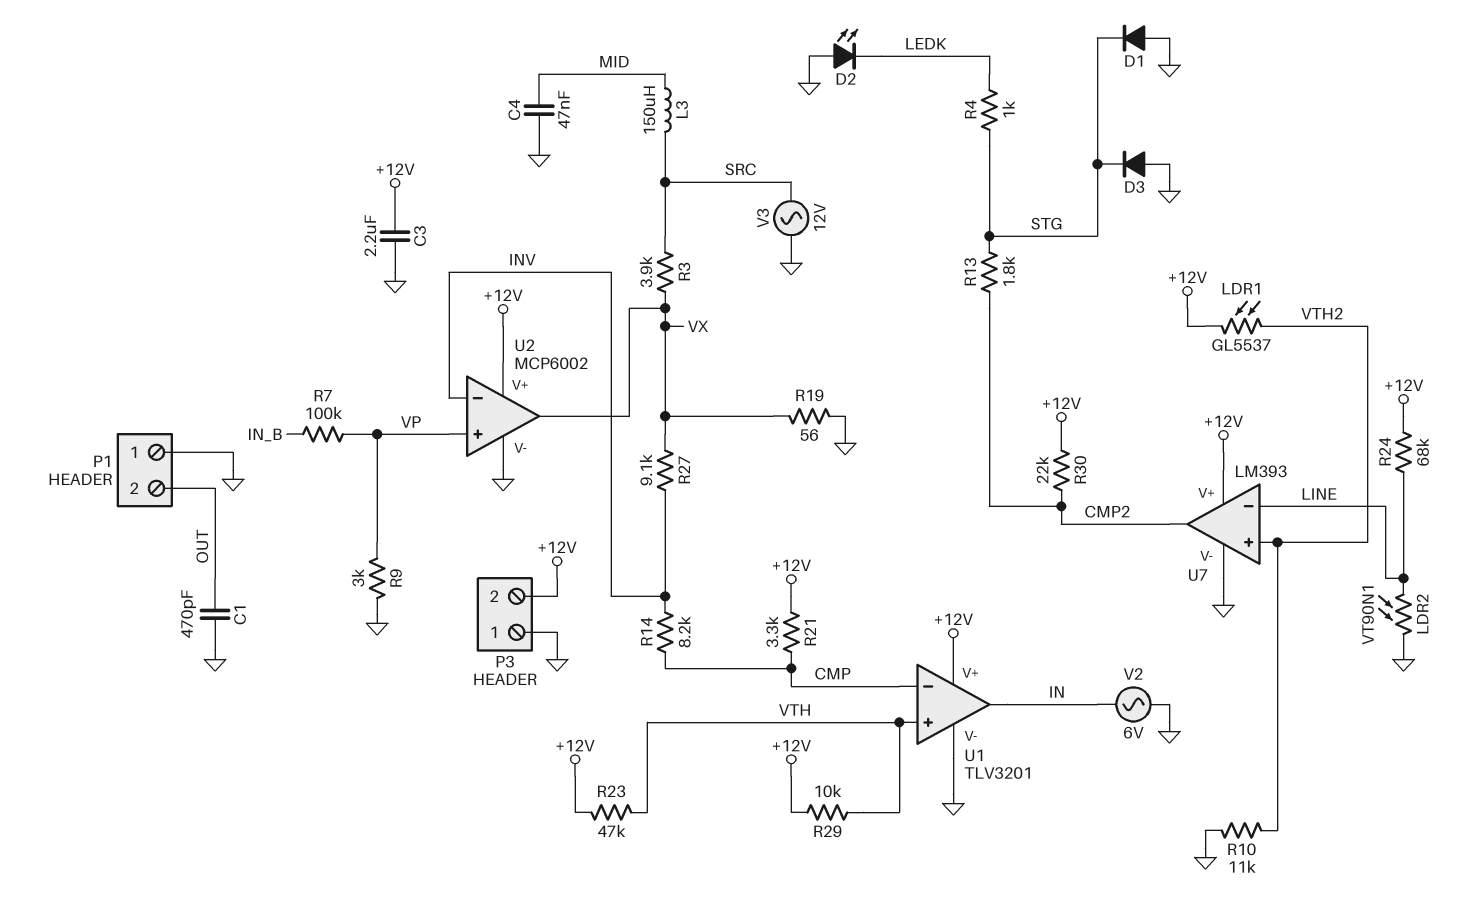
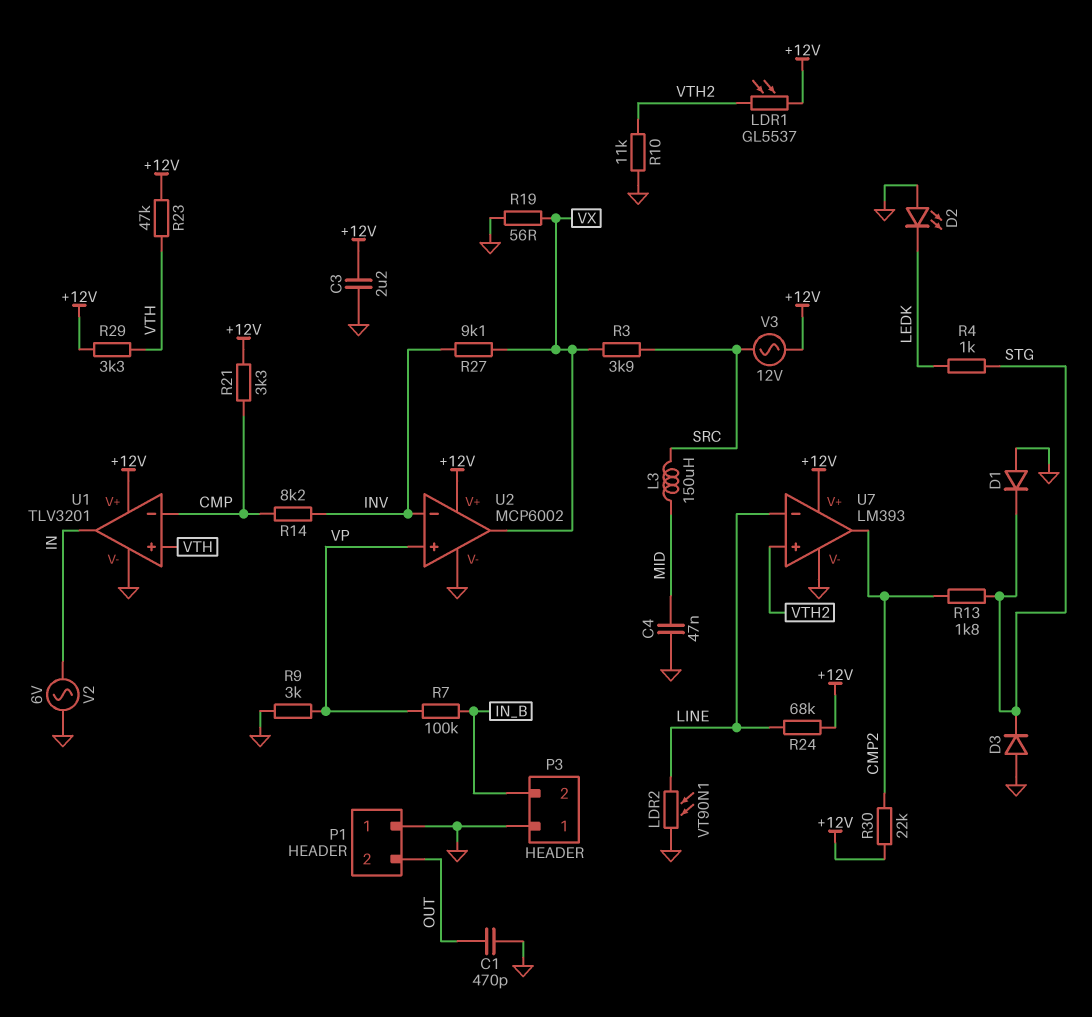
P3 pin 2: +12V -> IN_B
R29: 10k (+12V, VTH) -> 3.3k (+12V, VTH)
V3: AC 12V (GND, SRC) -> AC 12V (+12V, SRC)

